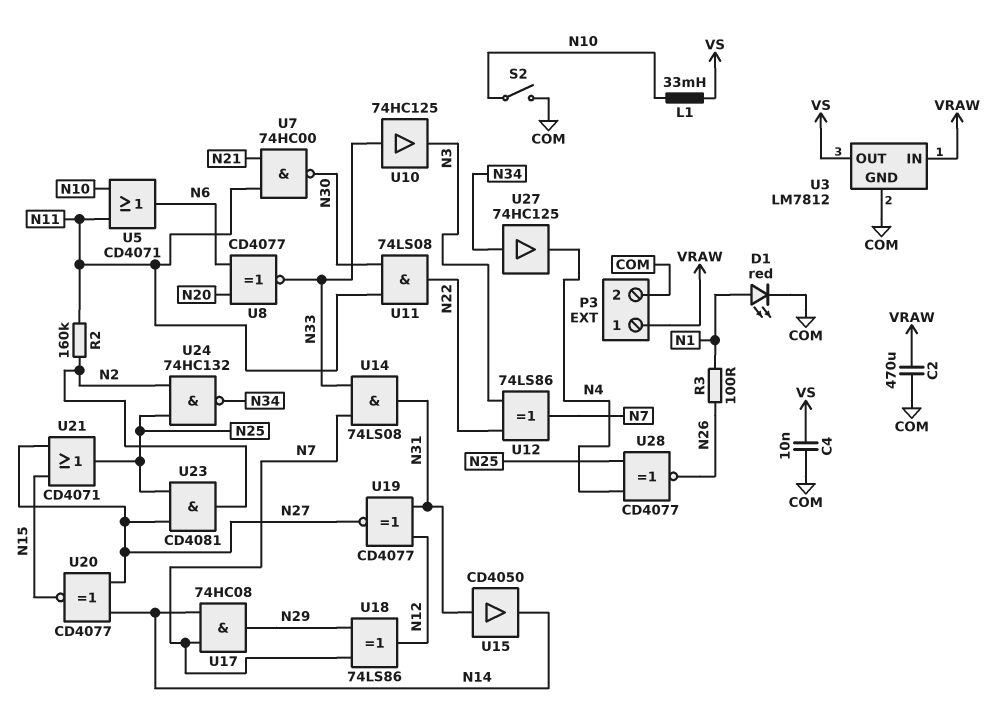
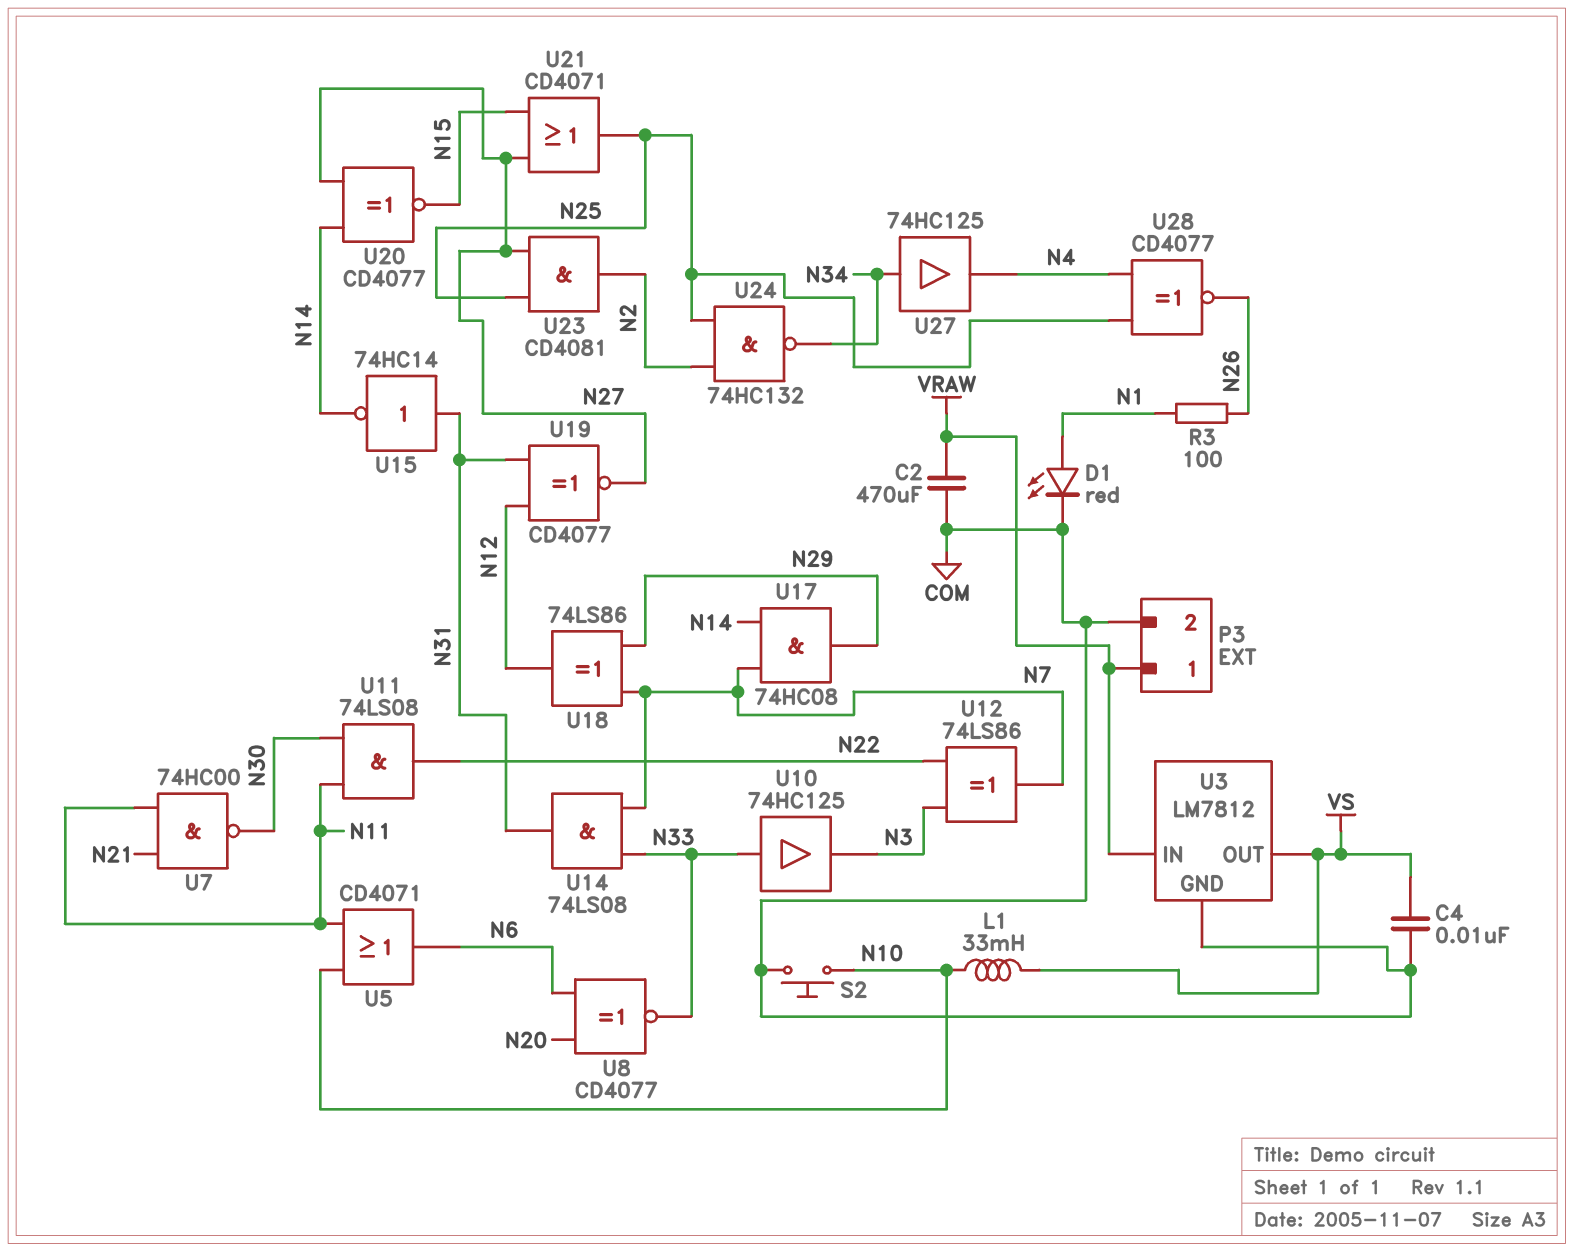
R2: 160k (N2, N11) -> none
S2: switch (COM, N10) -> button (COM, N10)
U15: buffer CD4050 (in N31, out N14) -> NOT 74HC14 (in N31, out N14)

